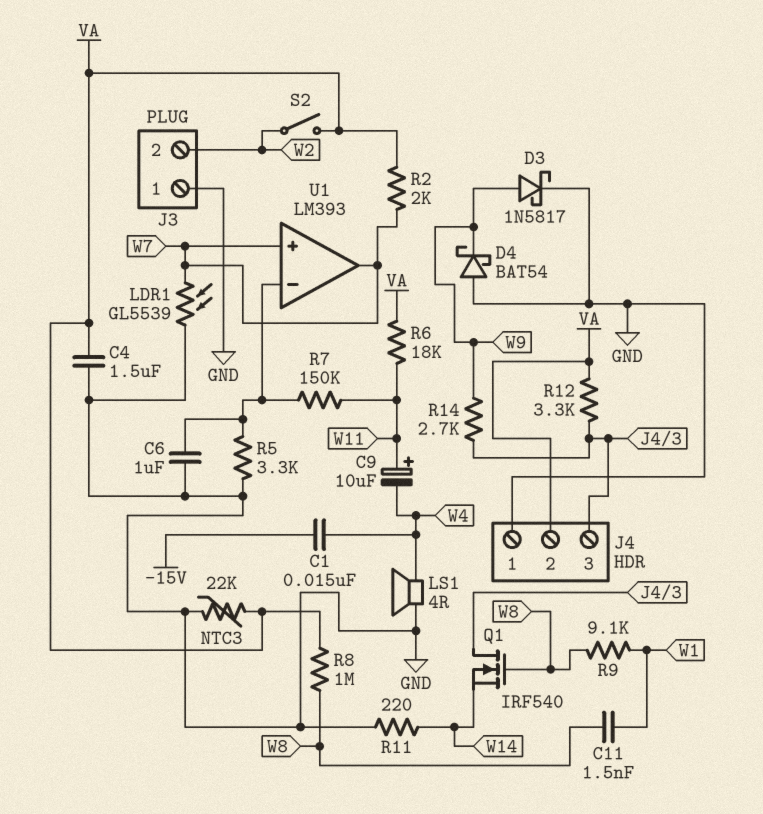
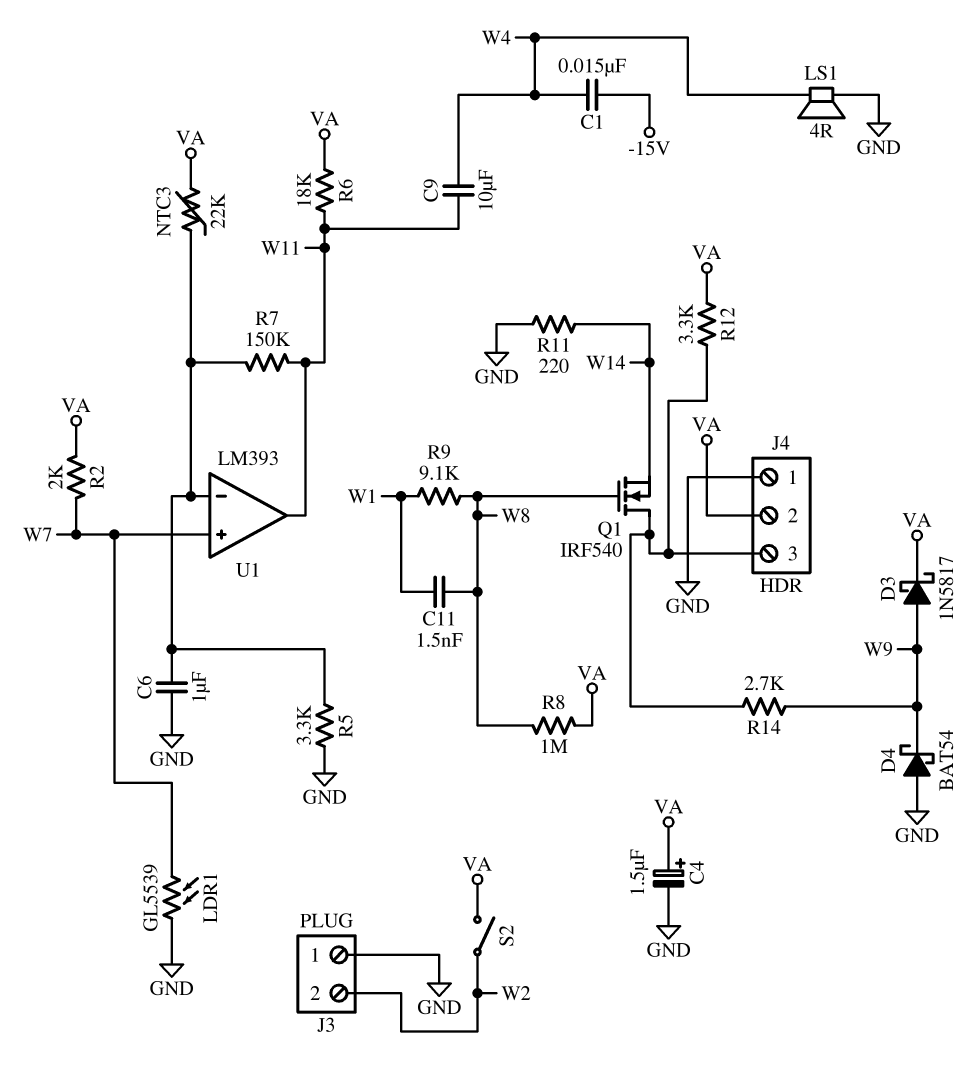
C4: 1.5uF (GND, VA) -> 1.5uF (plus VA, minus GND)
C9: 10uF (plus W11, minus W4) -> 10uF (W4, W11)
D3: schottky 1N5817 (A W9, K GND) -> schottky 1N5817 (A W9, K VA)
NTC3: 22k (GND, VA) -> 22k (U1/in-, VA)
U1 pin out: W7 -> W11

